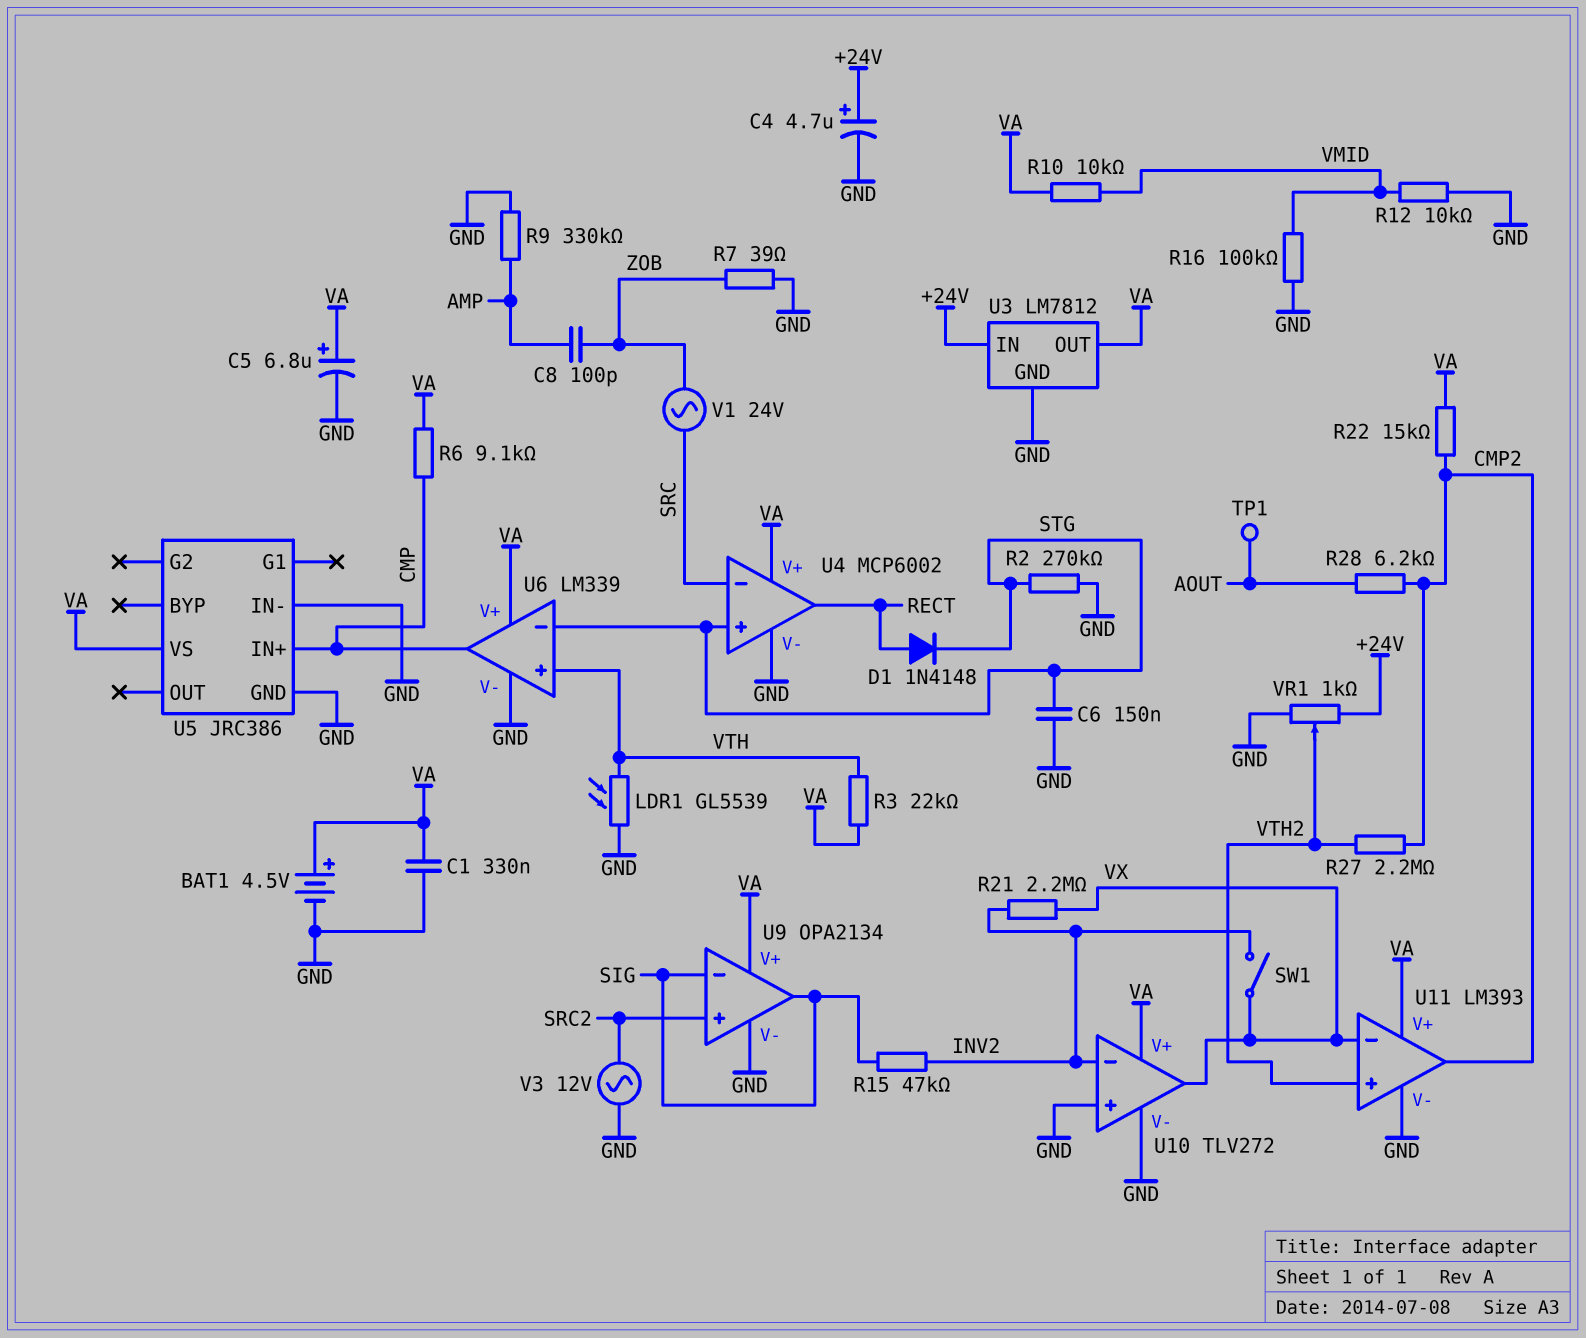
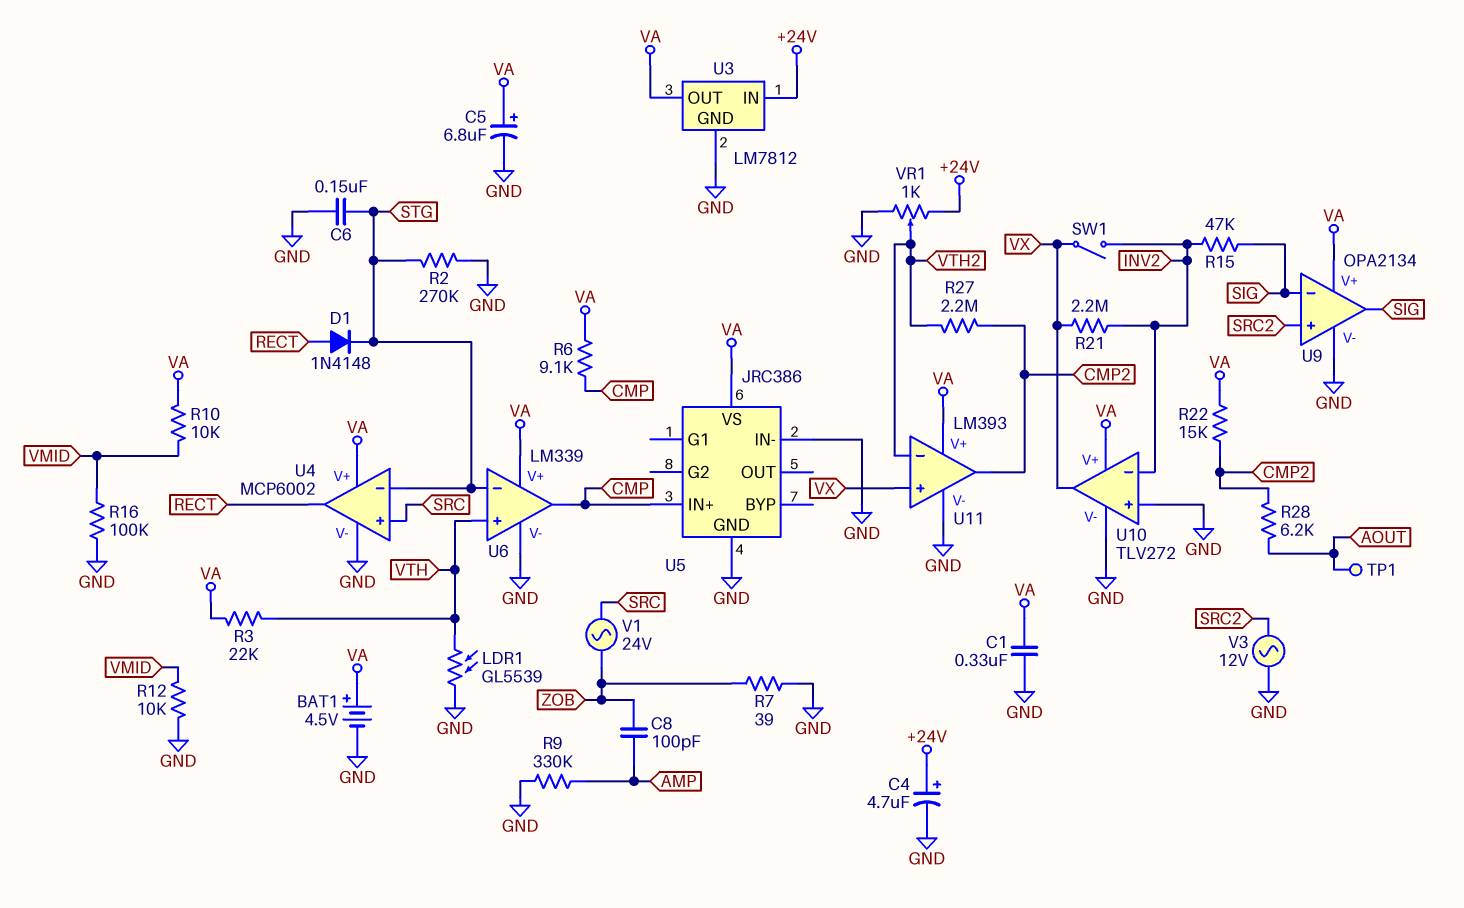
U4 pin in+: STG -> SRC
U4 pin in-: SRC -> STG
U11 pin in+: VTH2 -> VX
U11 pin in-: VX -> VTH2

